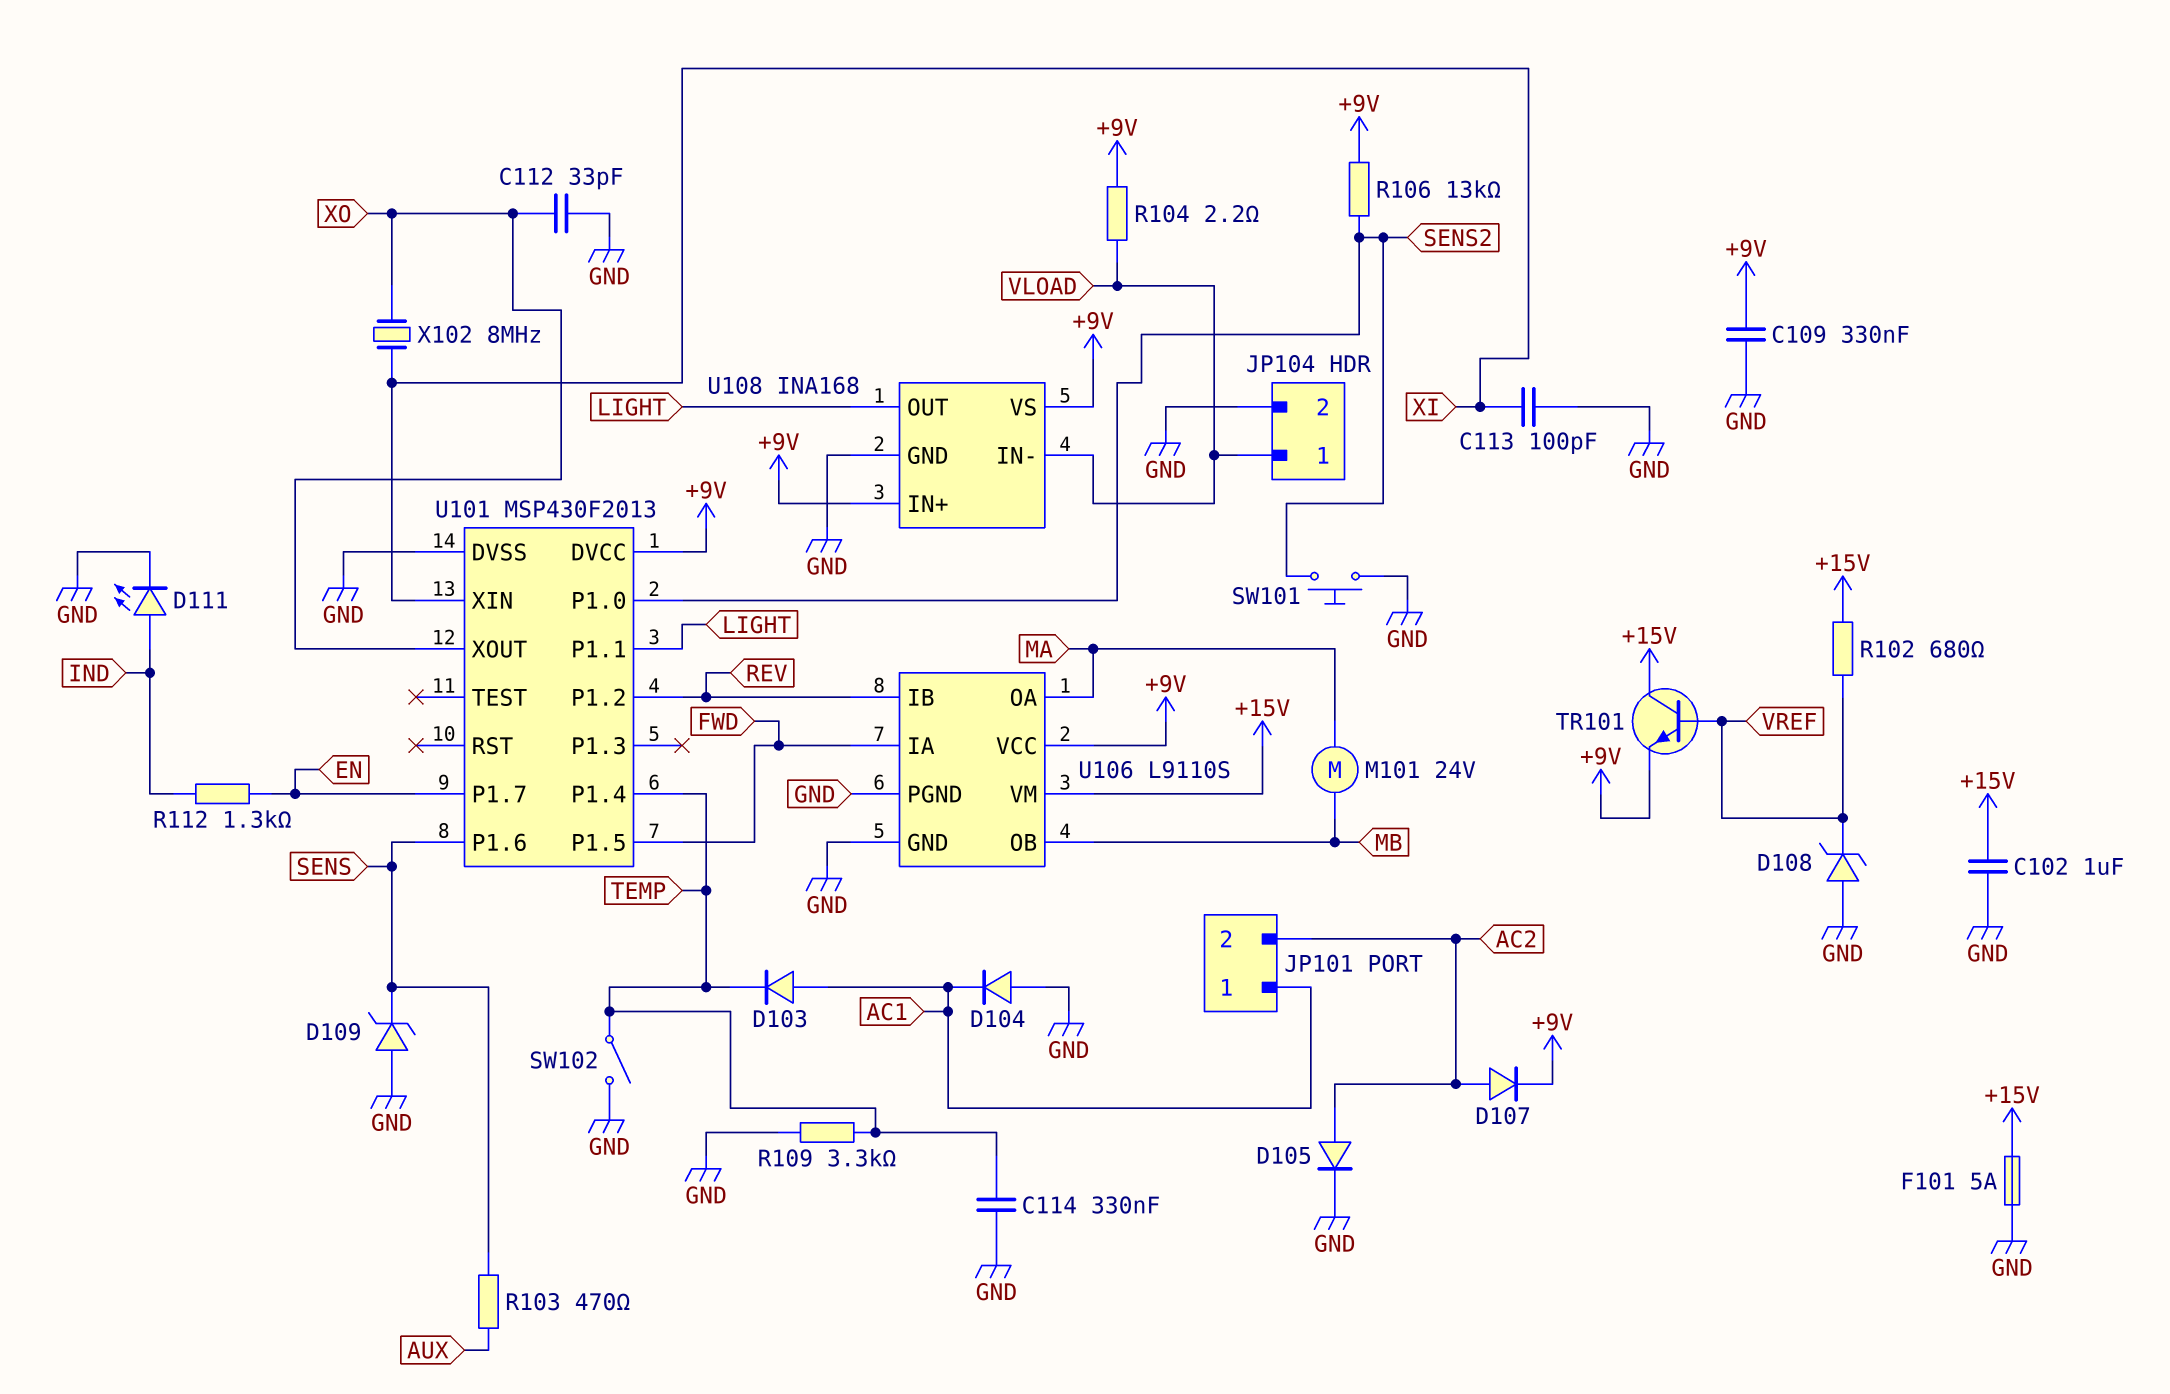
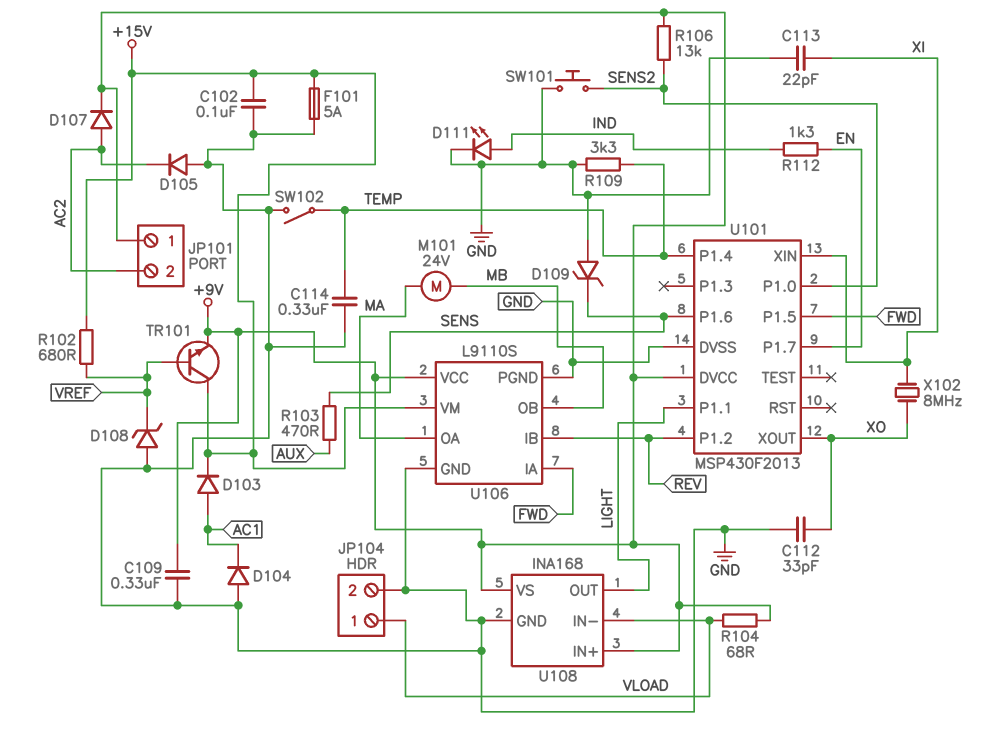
C102: 1uF (+15V, GND) -> 100nF (+15V, GND)
C113: 100pF (GND, XI) -> 22pF (GND, XI)
D103: diode (A AC1, K TEMP) -> diode (A AC1, K +15V)
D105: diode (A AC2, K GND) -> diode (A GND, K AC2)
JP101 pin 1: AC1 -> +9V
R104: 2.2 (+9V, VLOAD) -> 68 (+9V, VLOAD)

